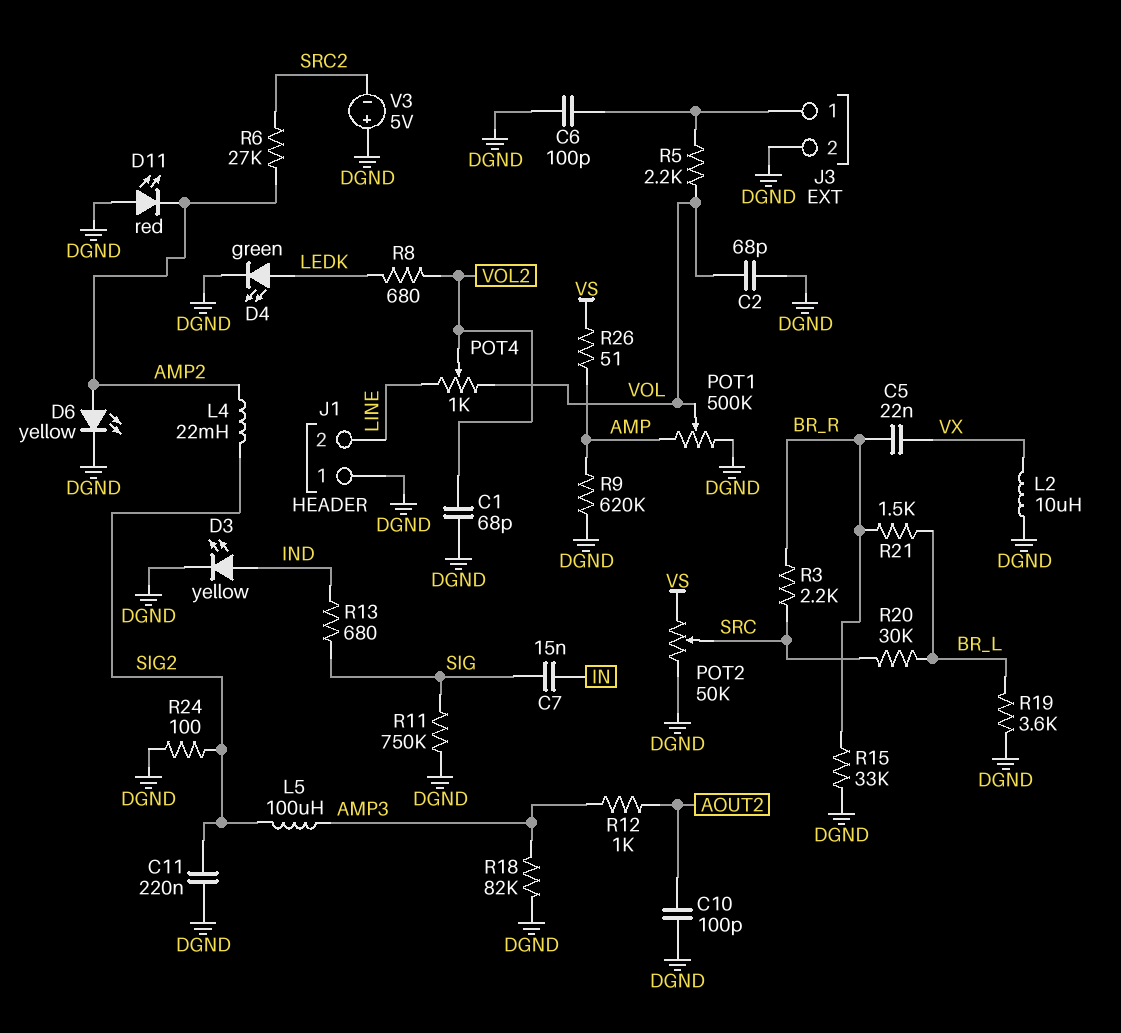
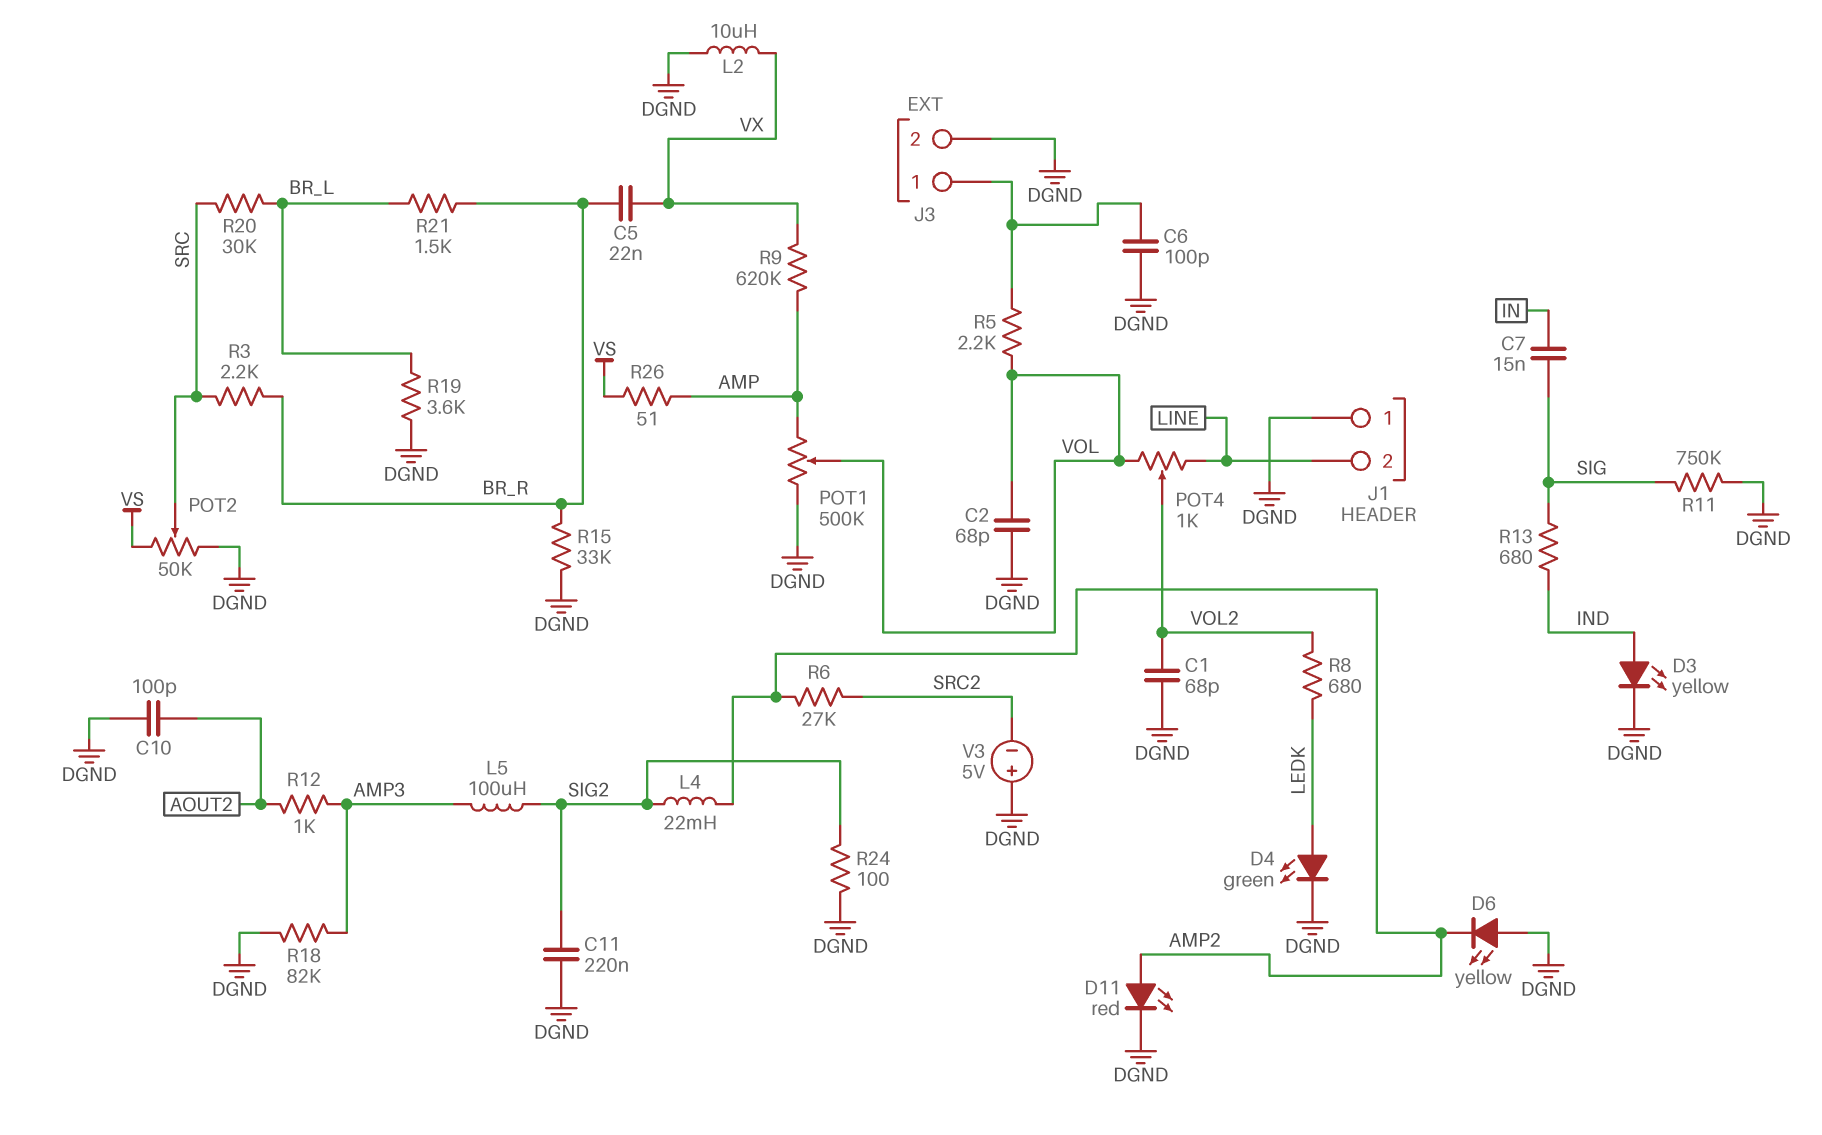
D6: LED yellow (A AMP2, K DGND) -> LED yellow (A DGND, K AMP2)
D11: LED red (A DGND, K AMP2) -> LED red (A AMP2, K DGND)
R9: 620k (AMP, DGND) -> 620k (AMP, VX)

